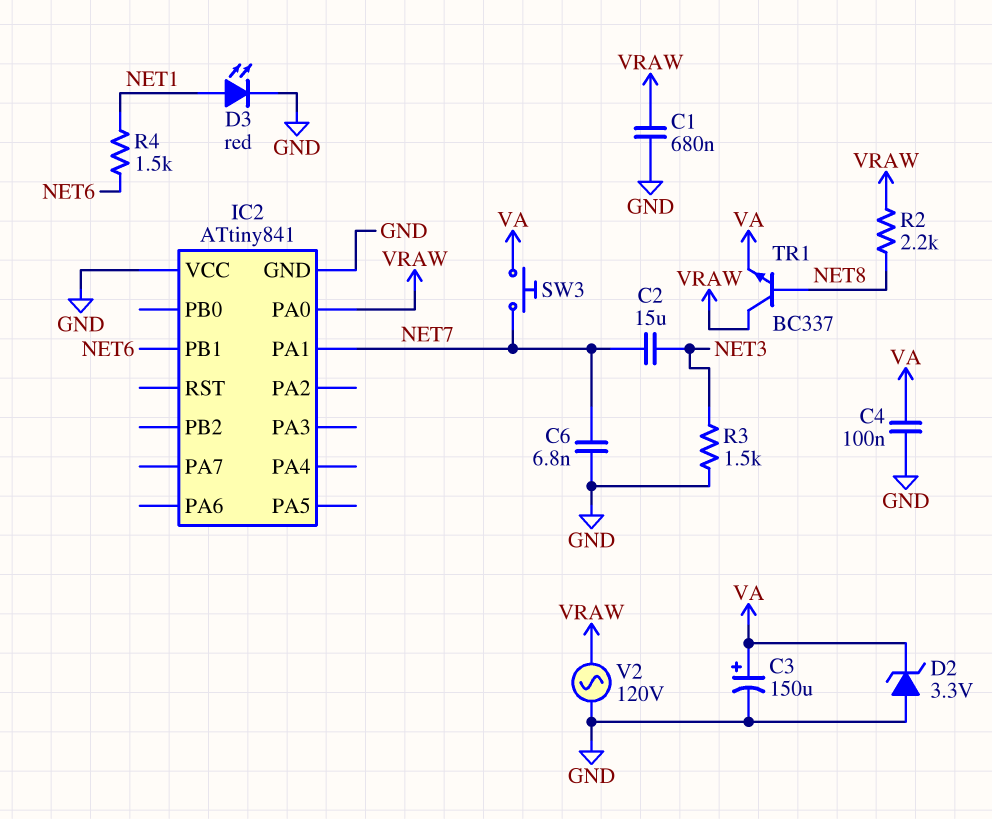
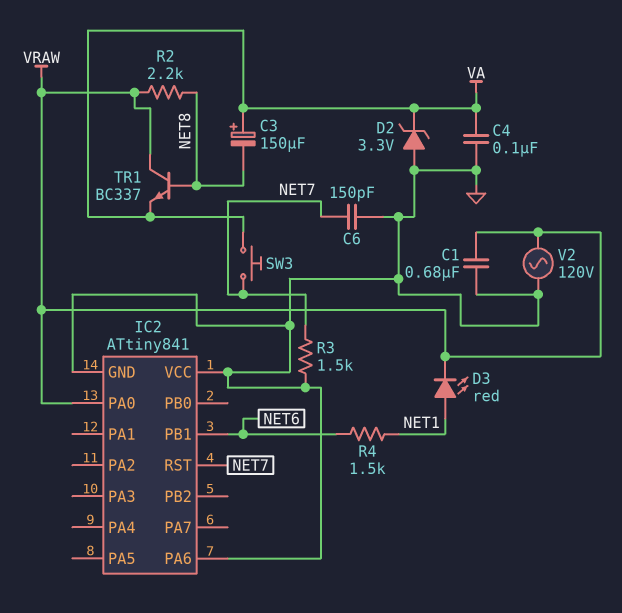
C2: 15uF (NET3, NET7) -> none
C3: 150uF (plus VA, minus GND) -> 150uF (plus VA, minus NET8)
C6: 6.8nF (GND, NET7) -> 150pF (GND, NET7)
D3: LED red (A NET1, K GND) -> LED red (A NET1, K VRAW)
IC2 pin PA1: NET7 -> none
IC2 pin PA6: none -> GND
IC2 pin RST: none -> NET7
R3: 1.5k (GND, NET3) -> 1.5k (GND, NET7)

